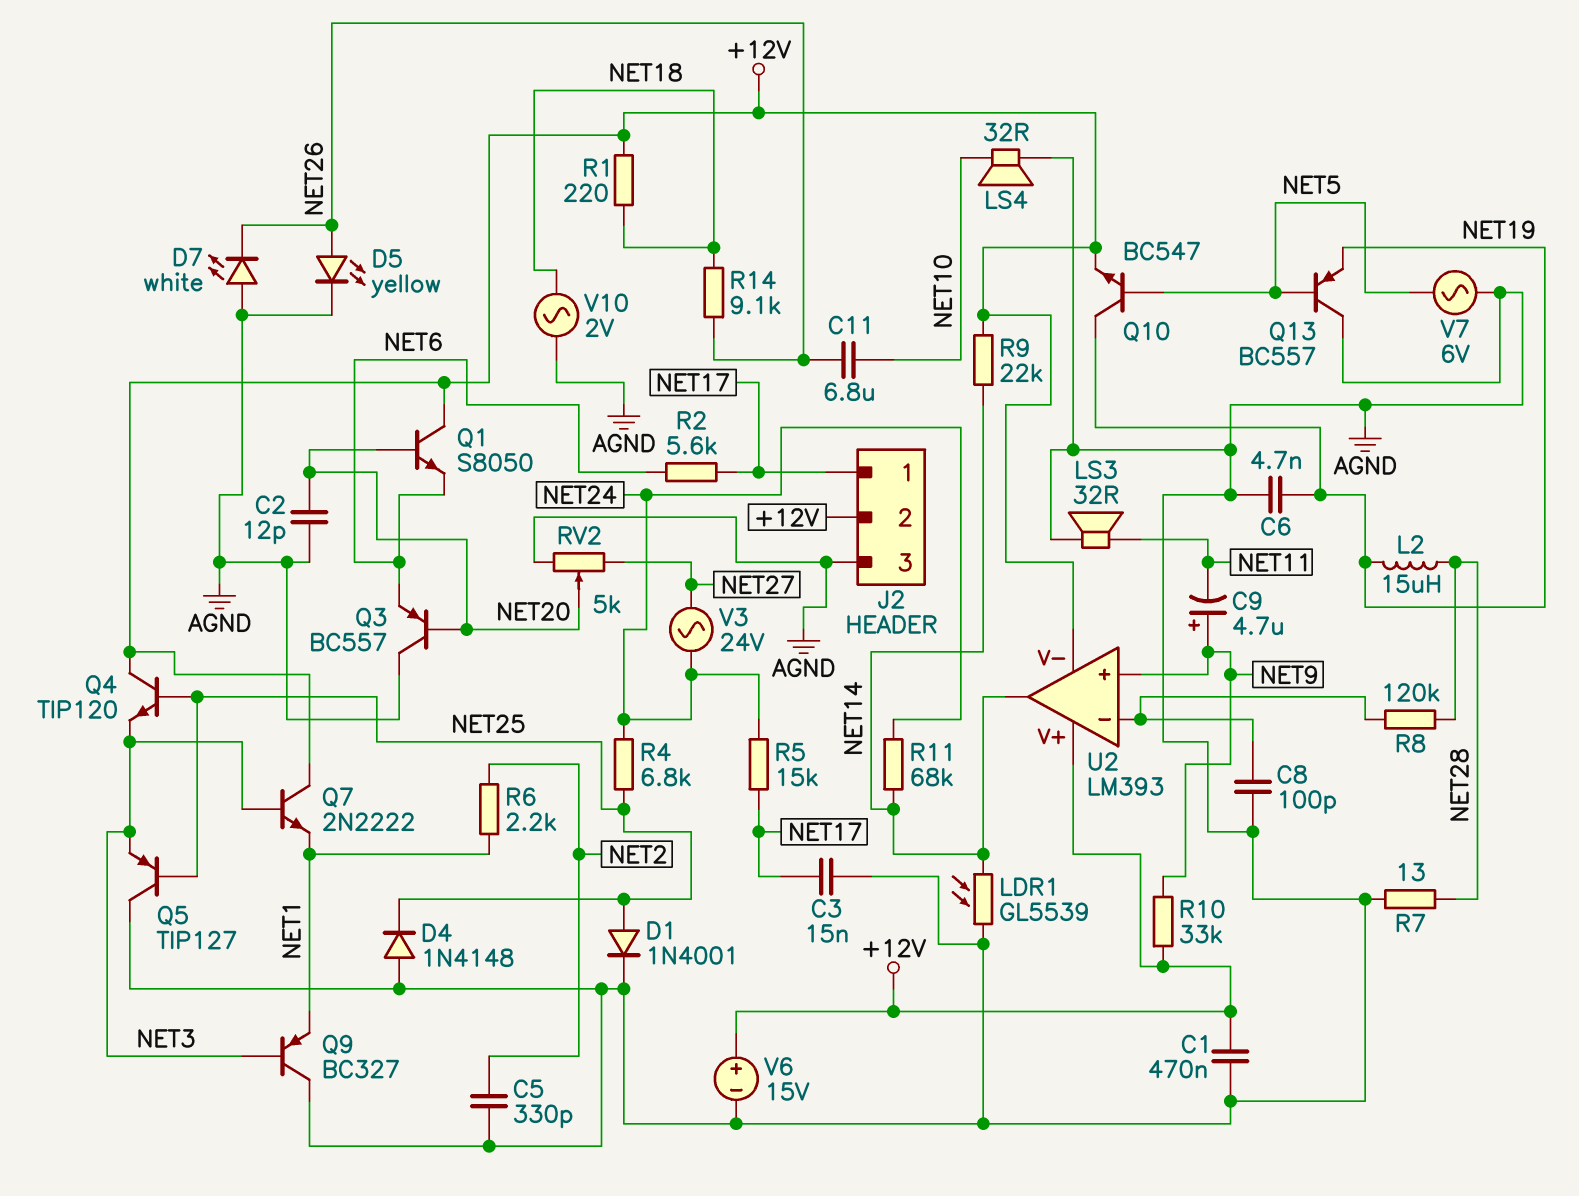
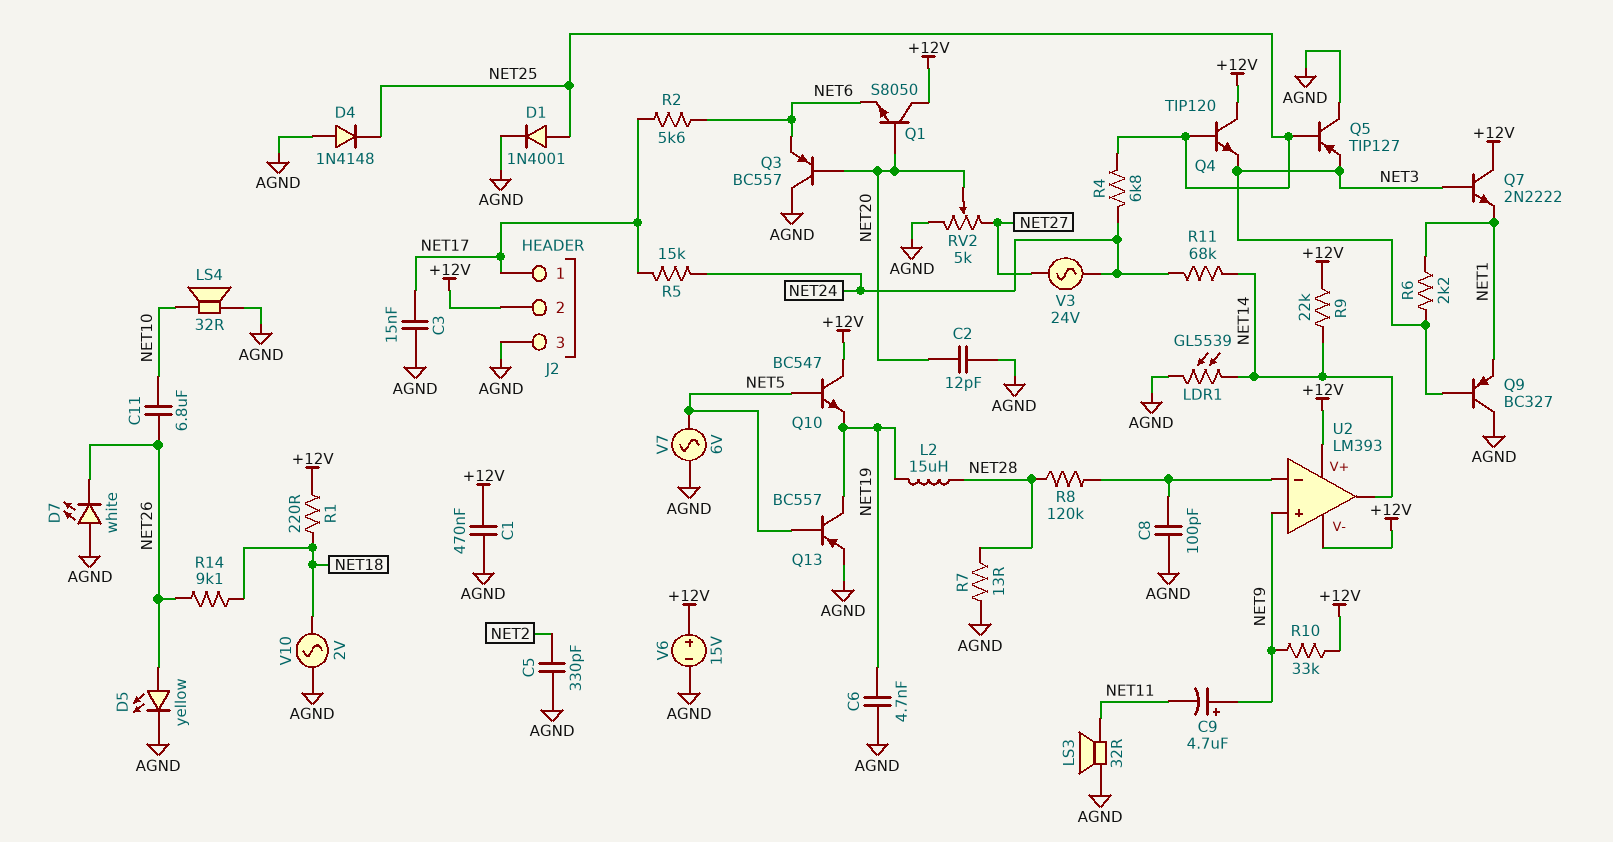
Q10: NPN BC547 (B NET5, C NET19, E +12V) -> NPN BC547 (B NET5, C +12V, E NET19)
Q13: PNP BC557 (B NET5, C AGND, E NET19) -> PNP BC557 (B NET5, C NET19, E AGND)
R6: 2.2k (NET1, NET2) -> 2.2k (NET1, NET3)

